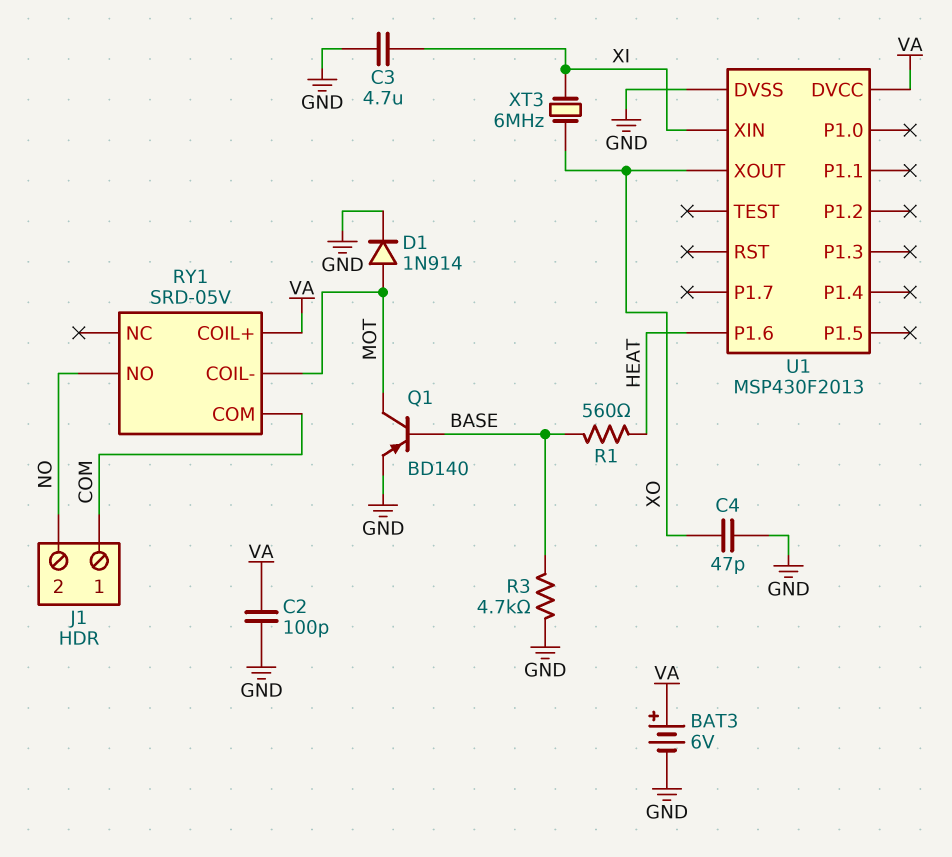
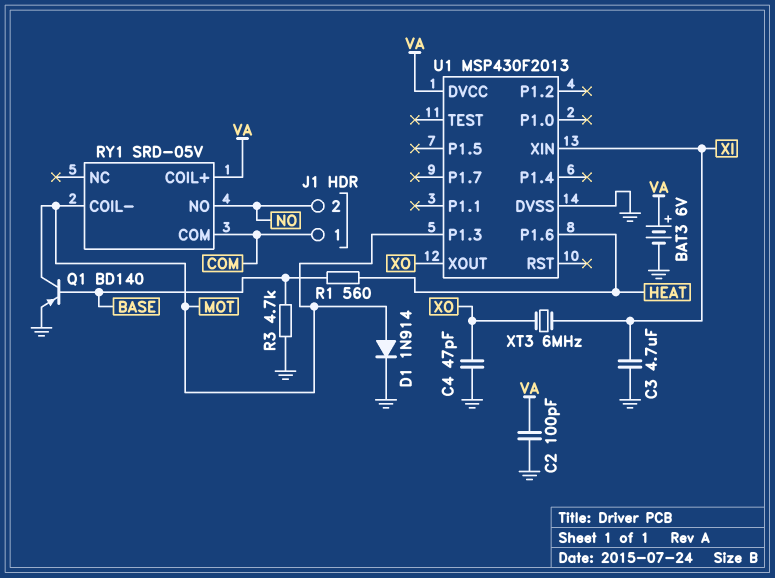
U1 pin P1.3: none -> MOT

